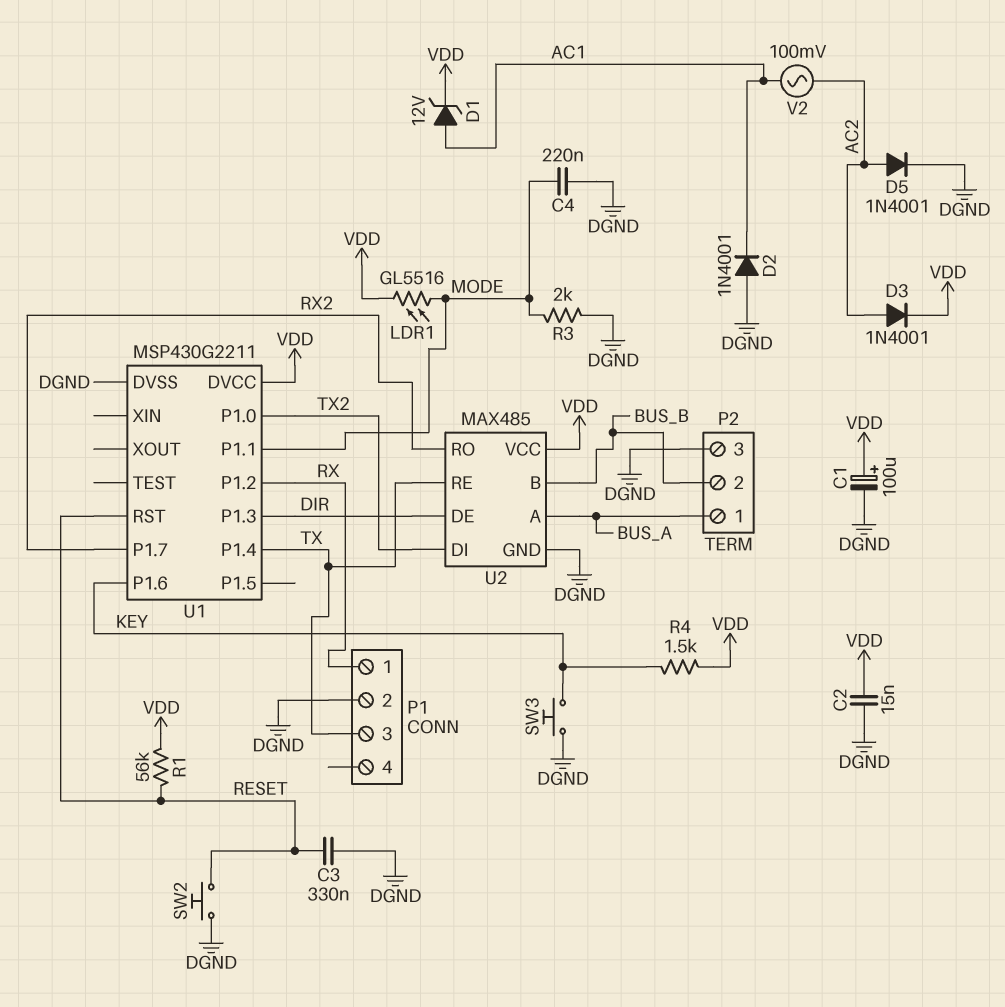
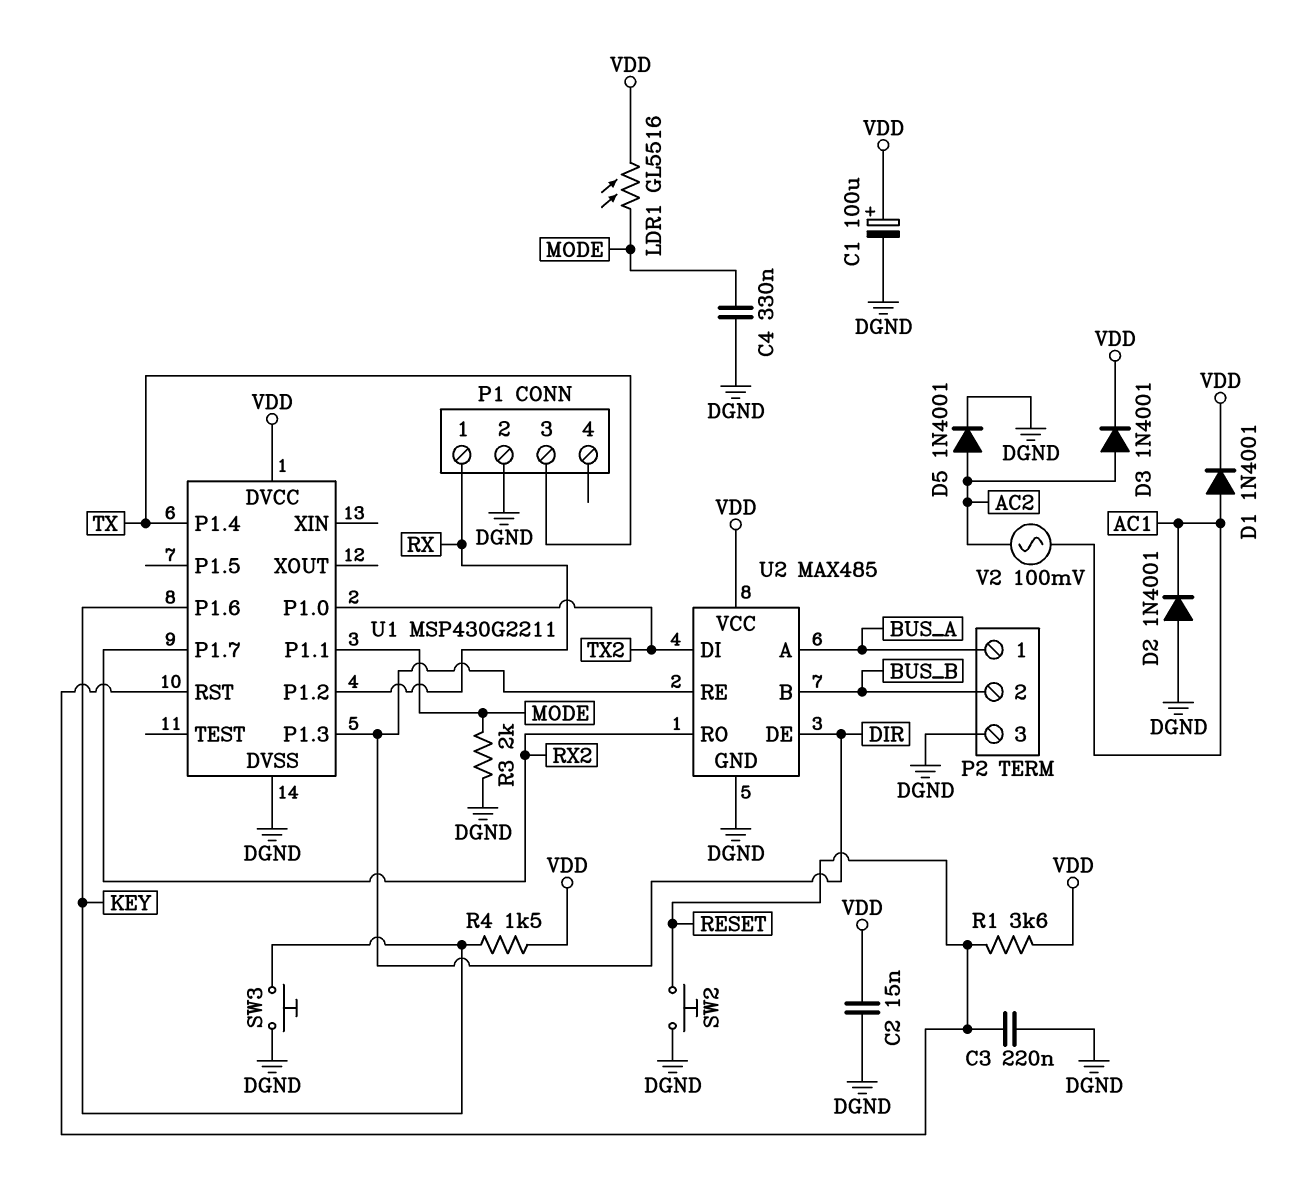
C3: 330nF (DGND, RESET) -> 220nF (DGND, RESET)
C4: 220nF (DGND, MODE) -> 330nF (DGND, MODE)
D1: zener 12V (A AC1, K VDD) -> diode 1N4001 (A AC1, K VDD)
R1: 56k (RESET, VDD) -> 3.6k (RESET, VDD)
U2 pin RE: TX -> DIR

